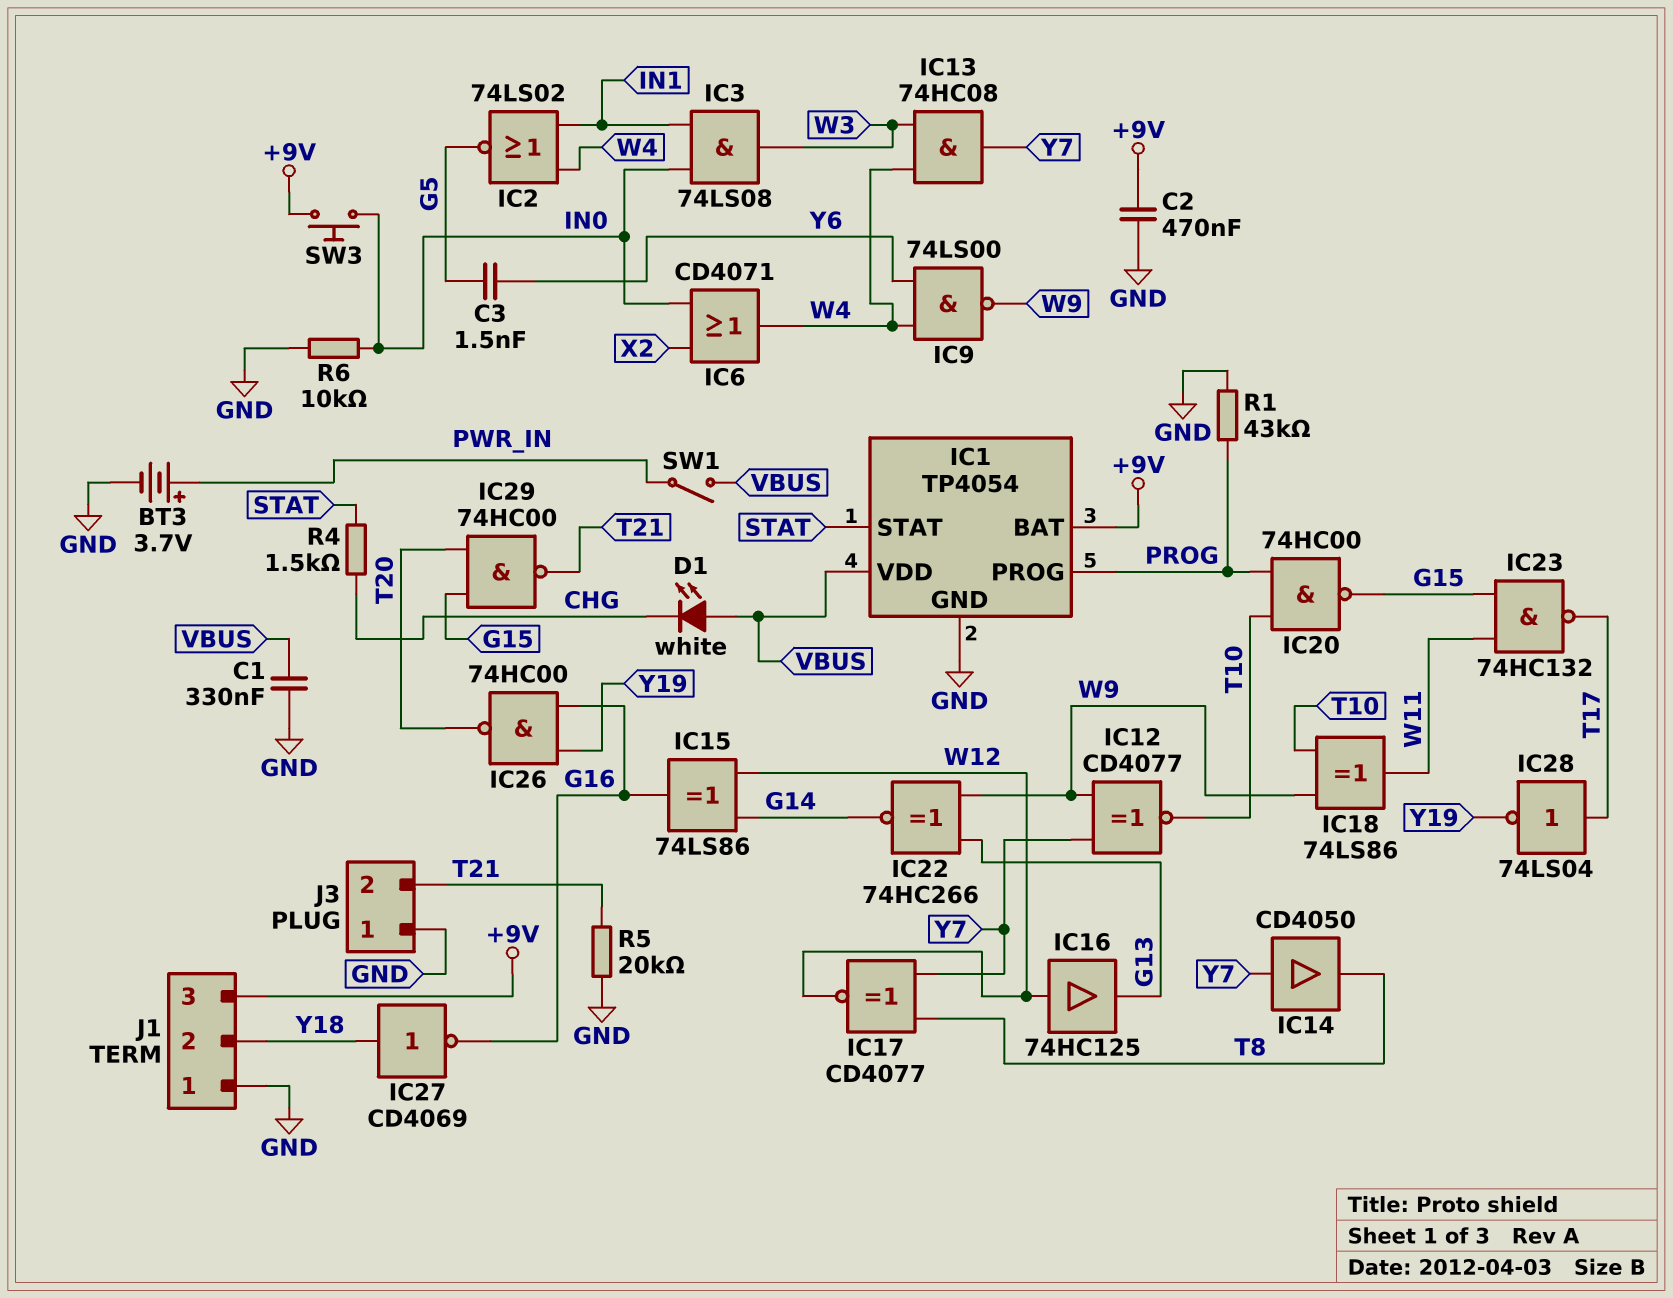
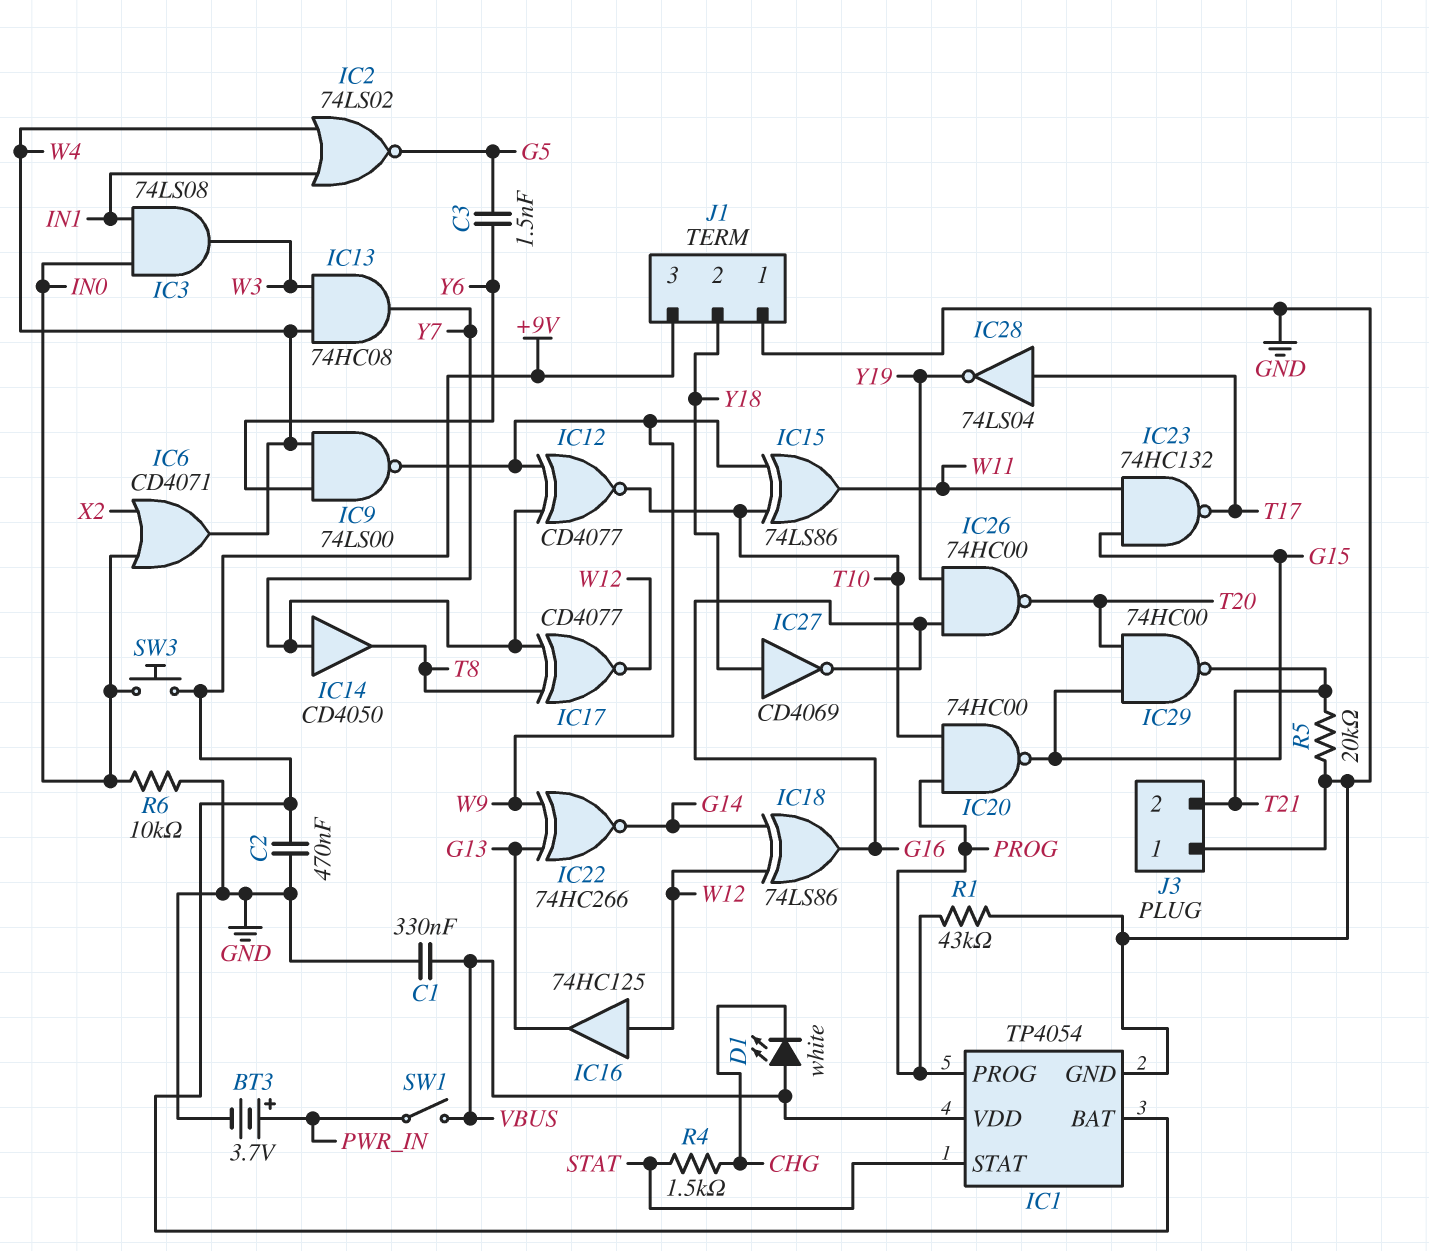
IC15: XOR 74LS86 (in G14, in W12, out G16) -> XOR 74LS86 (in T10, in W9, out W11)
IC18: XOR 74LS86 (in T10, in W9, out W11) -> XOR 74LS86 (in G14, in W12, out G16)

